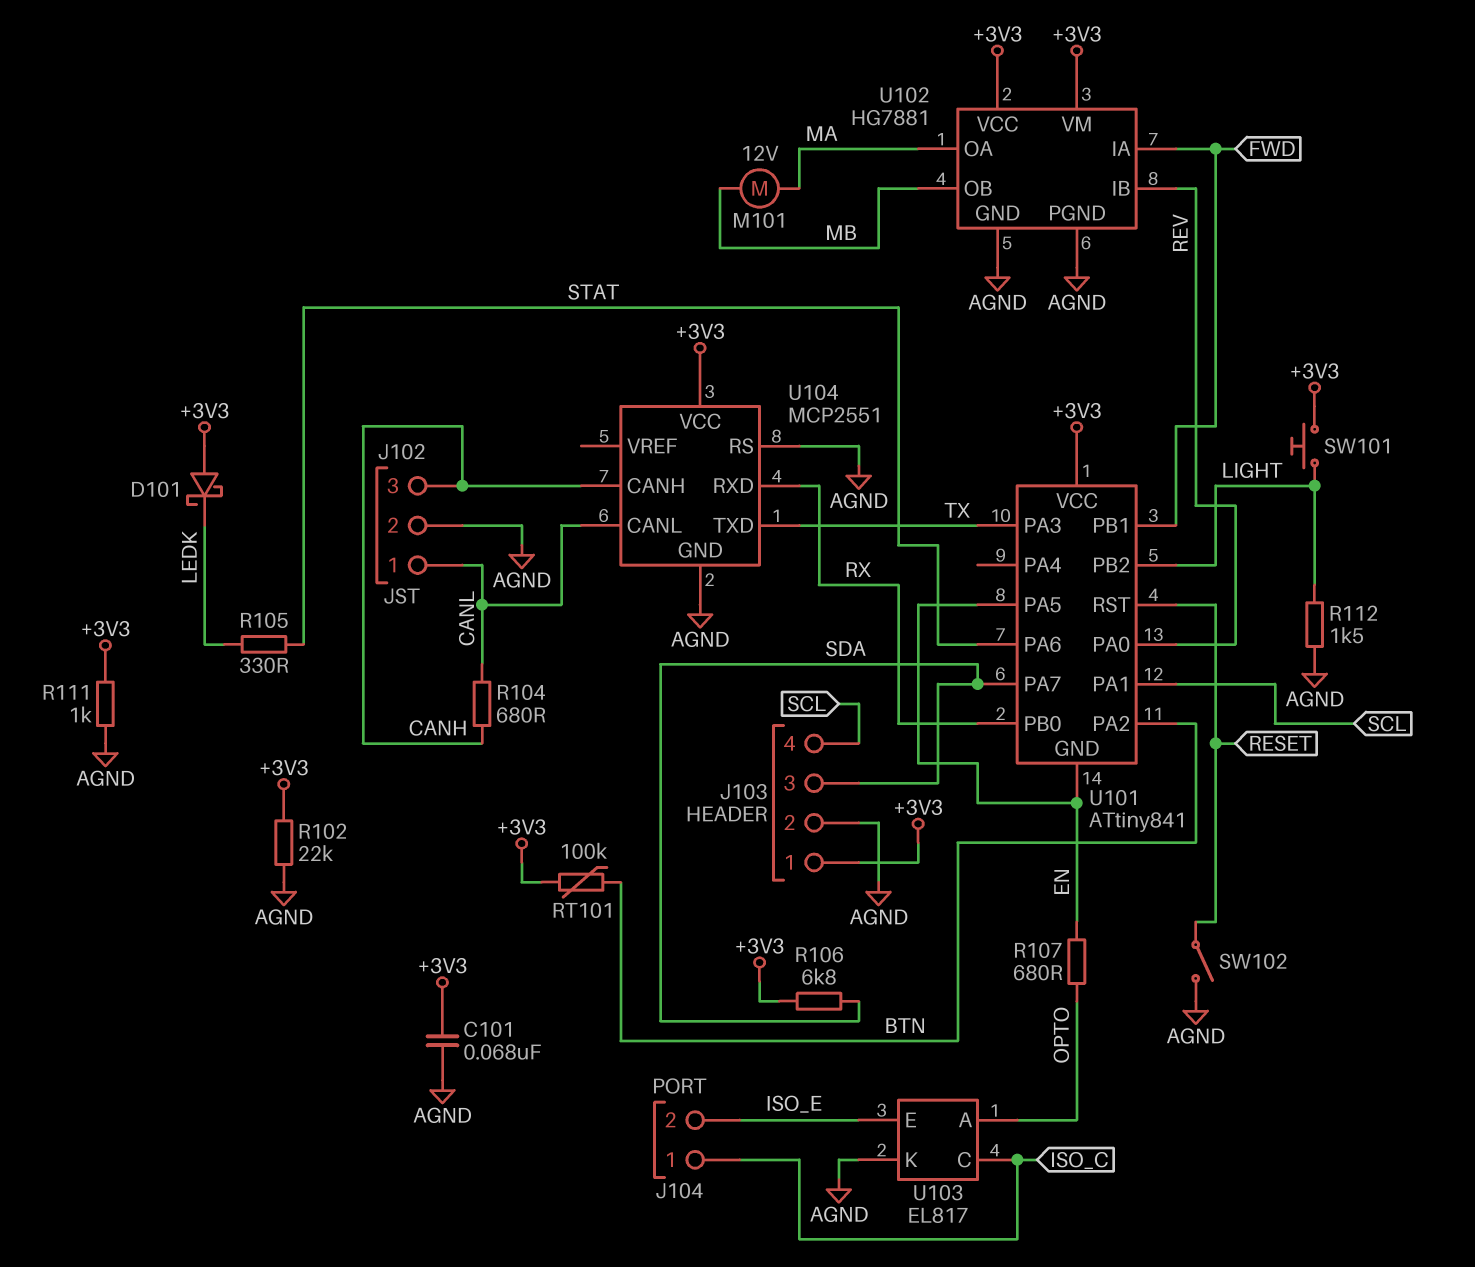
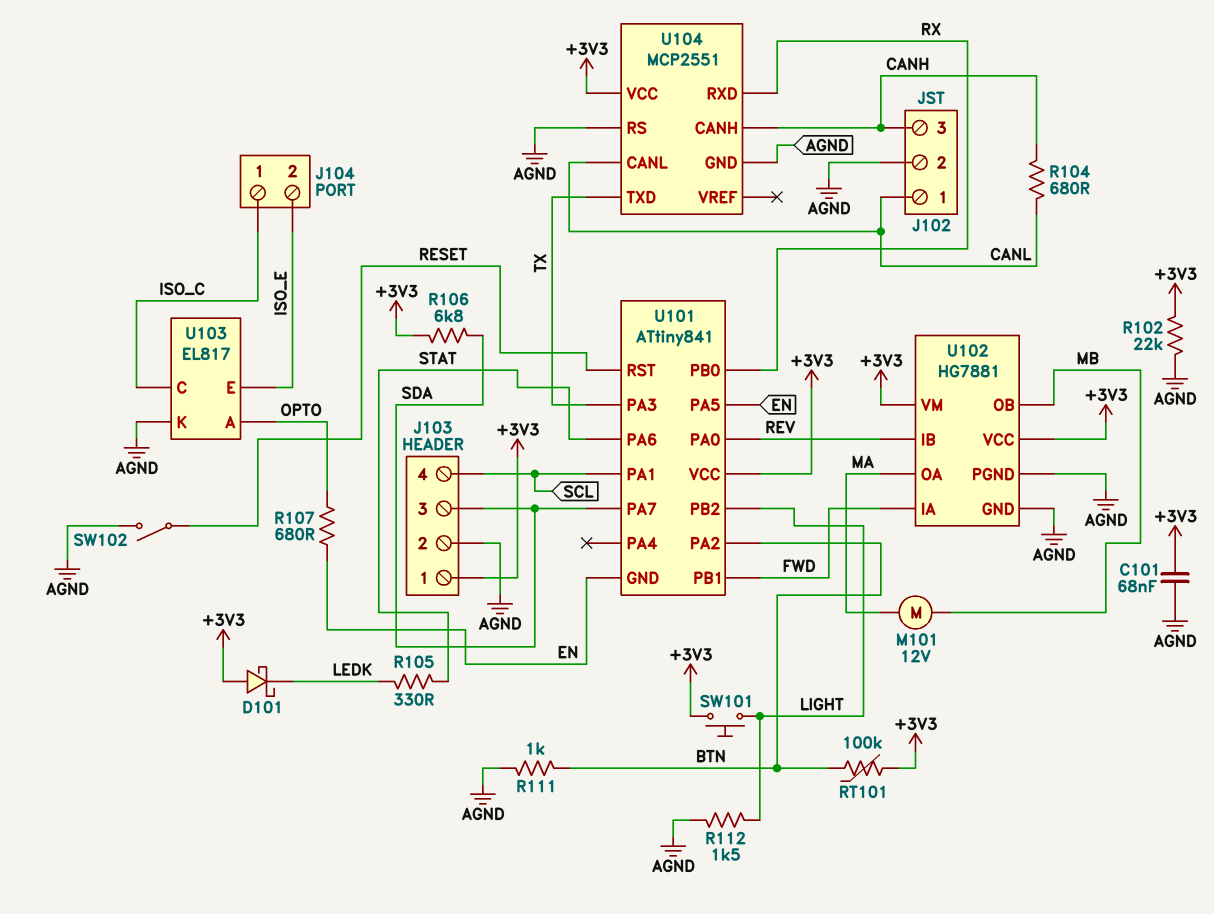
R111: 1k (+3V3, AGND) -> 1k (AGND, BTN)

